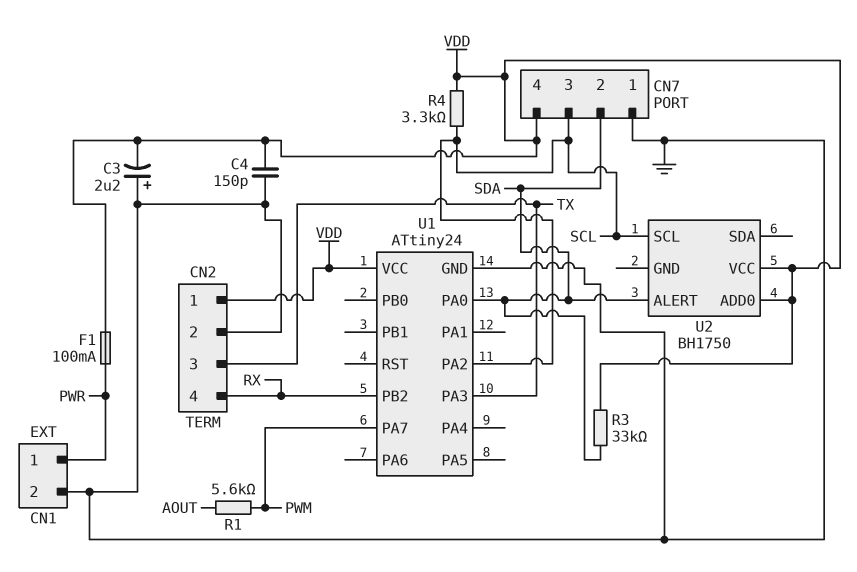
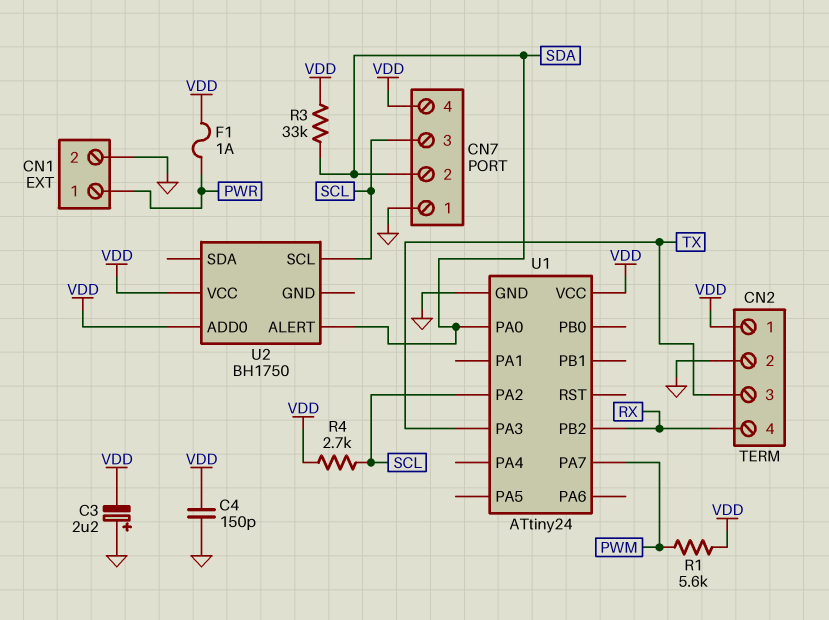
F1: 100mA (PWR, VDD) -> 1A (PWR, VDD)
R1: 5.6k (AOUT, PWM) -> 5.6k (PWM, VDD)
R4: 3.3k (SCL, VDD) -> 2.7k (SCL, VDD)

